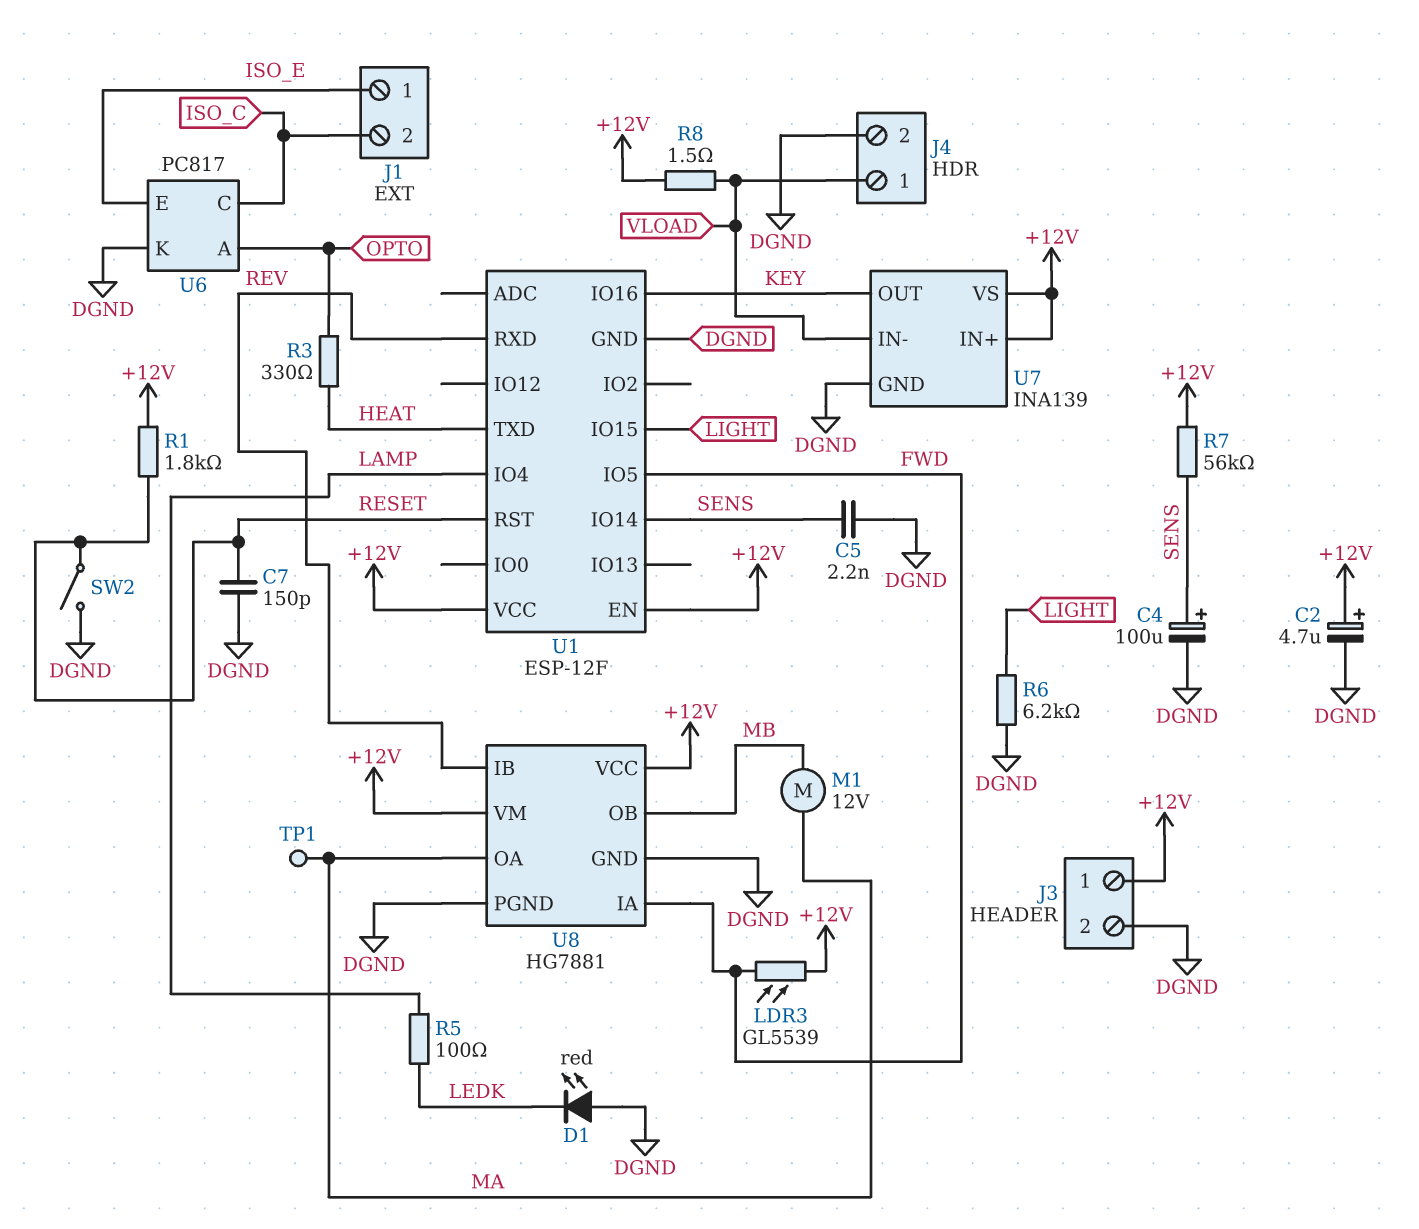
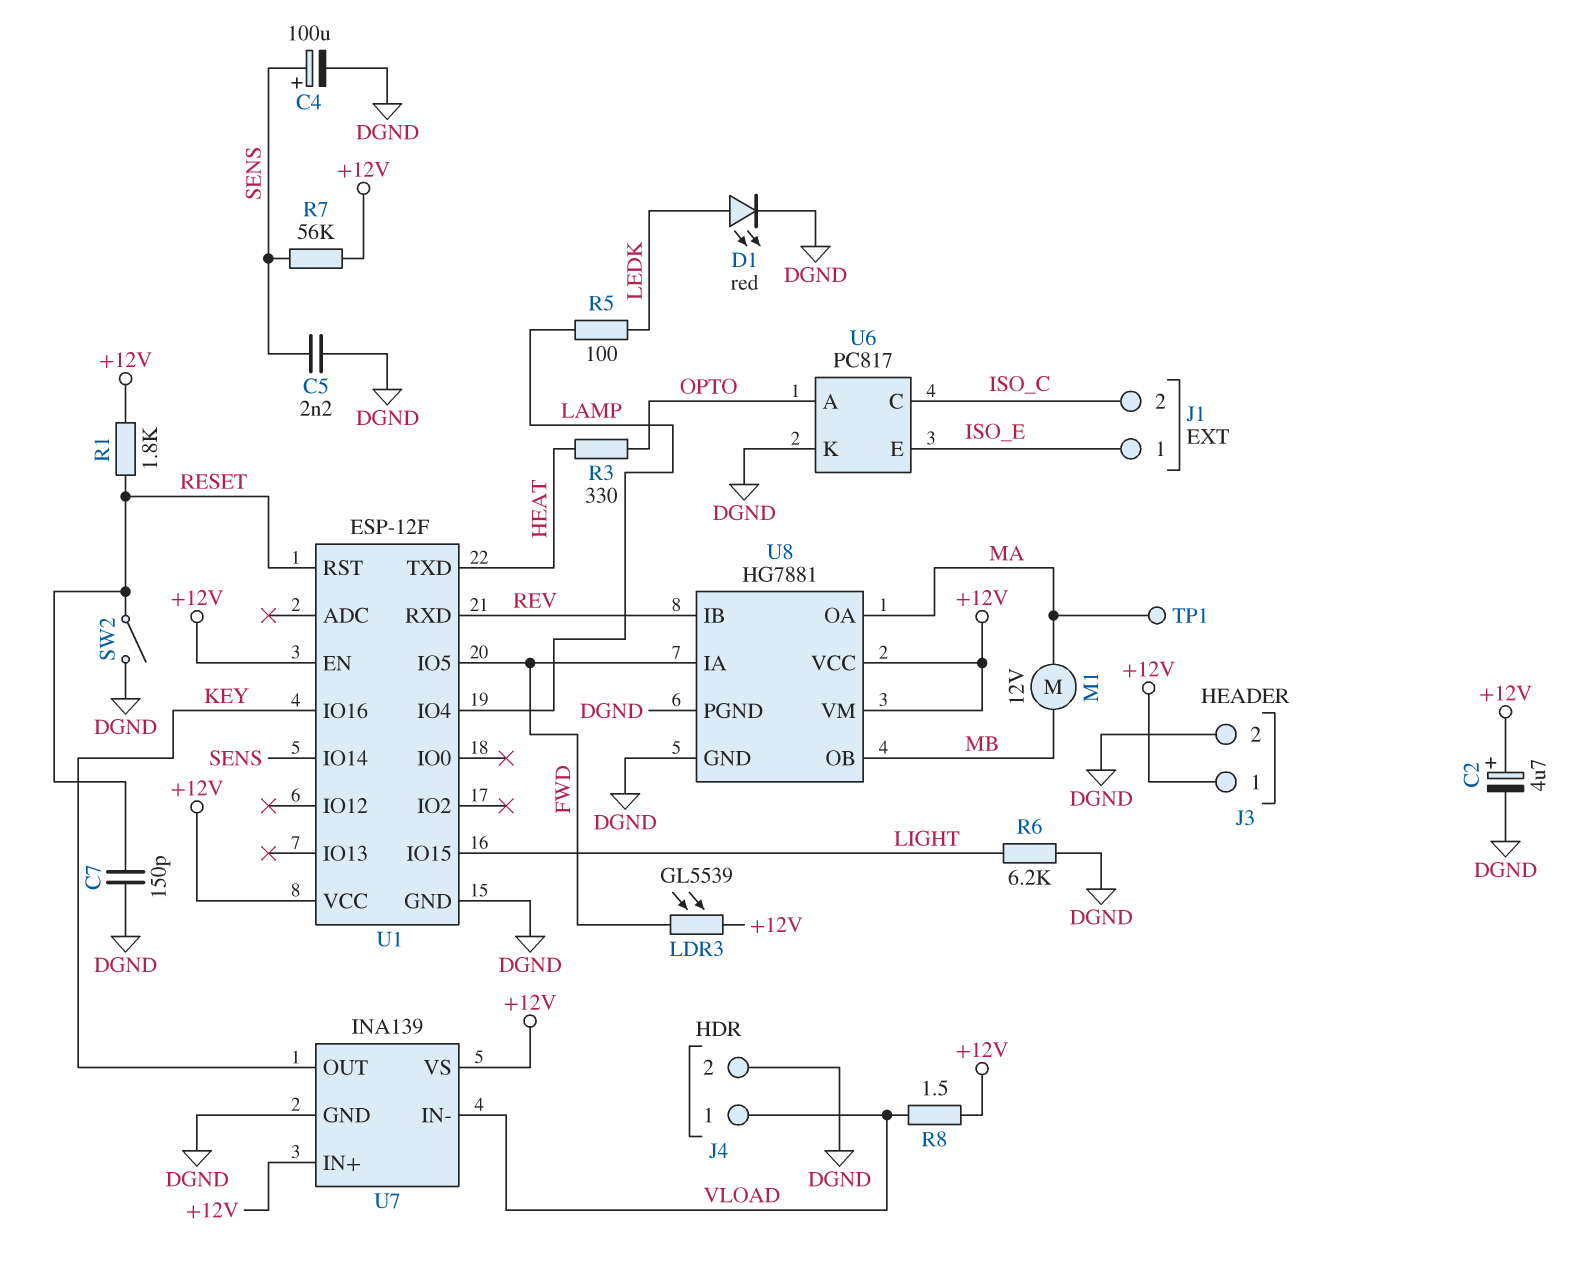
D1: LED red (A DGND, K LEDK) -> LED red (A LEDK, K DGND)

